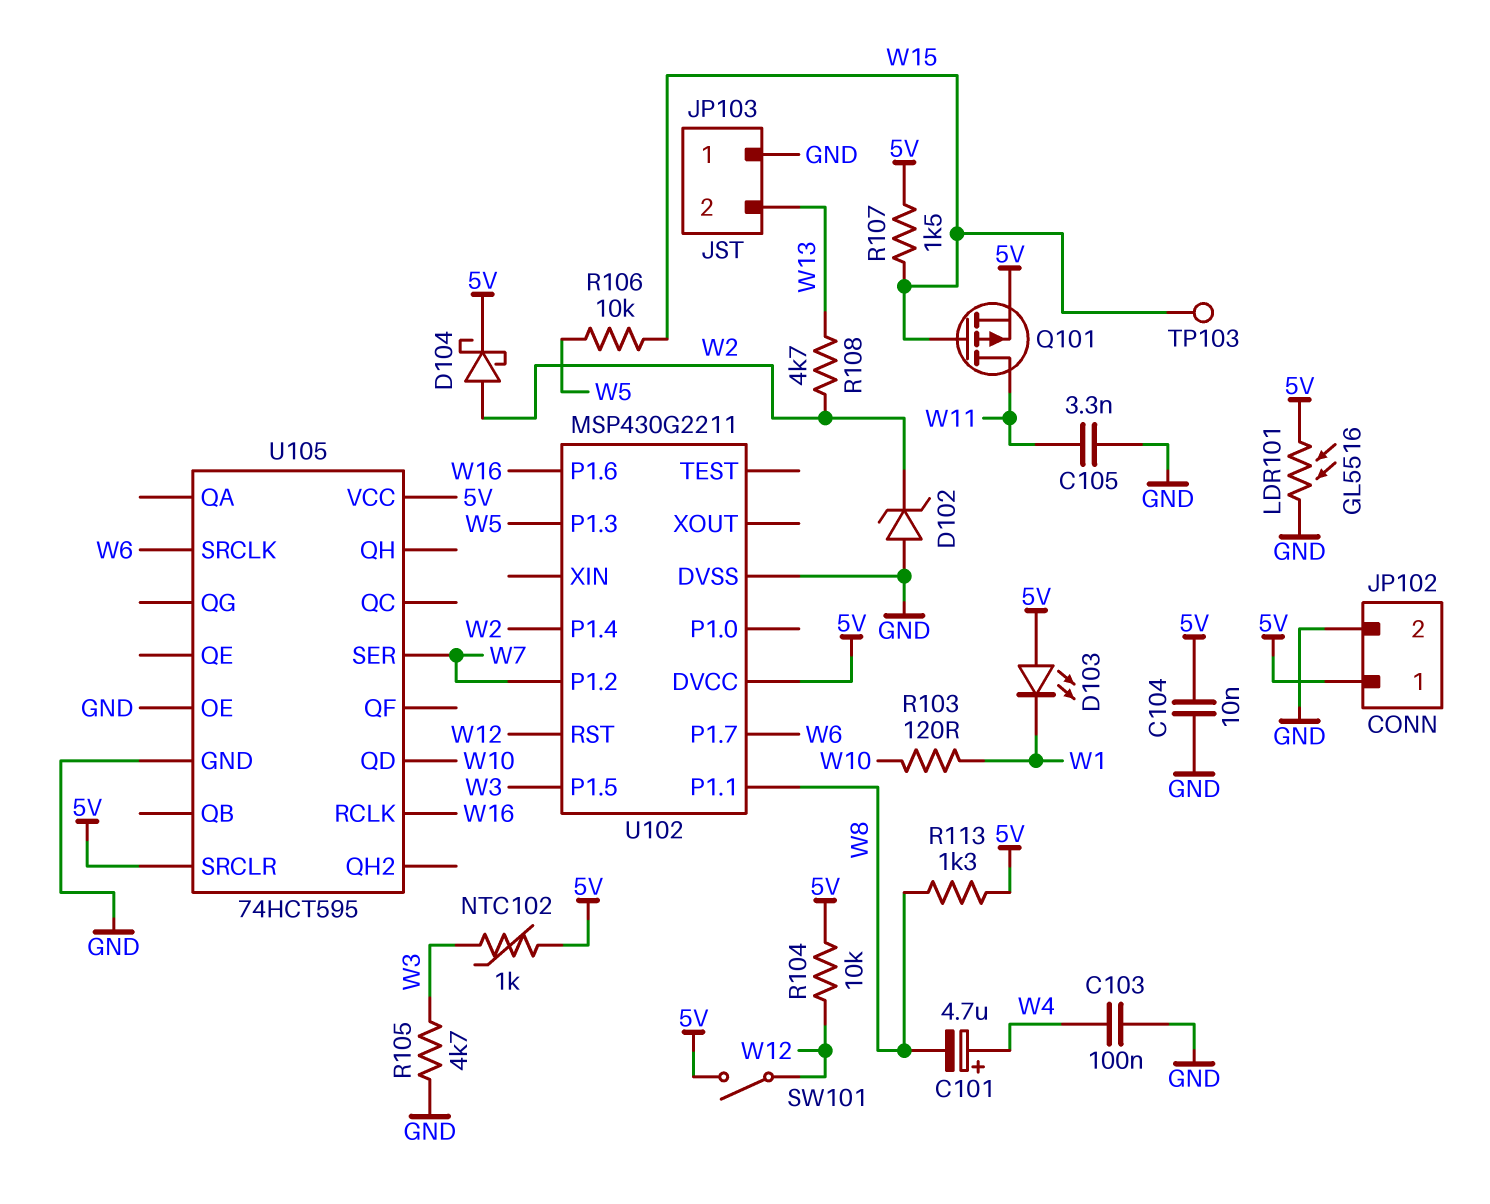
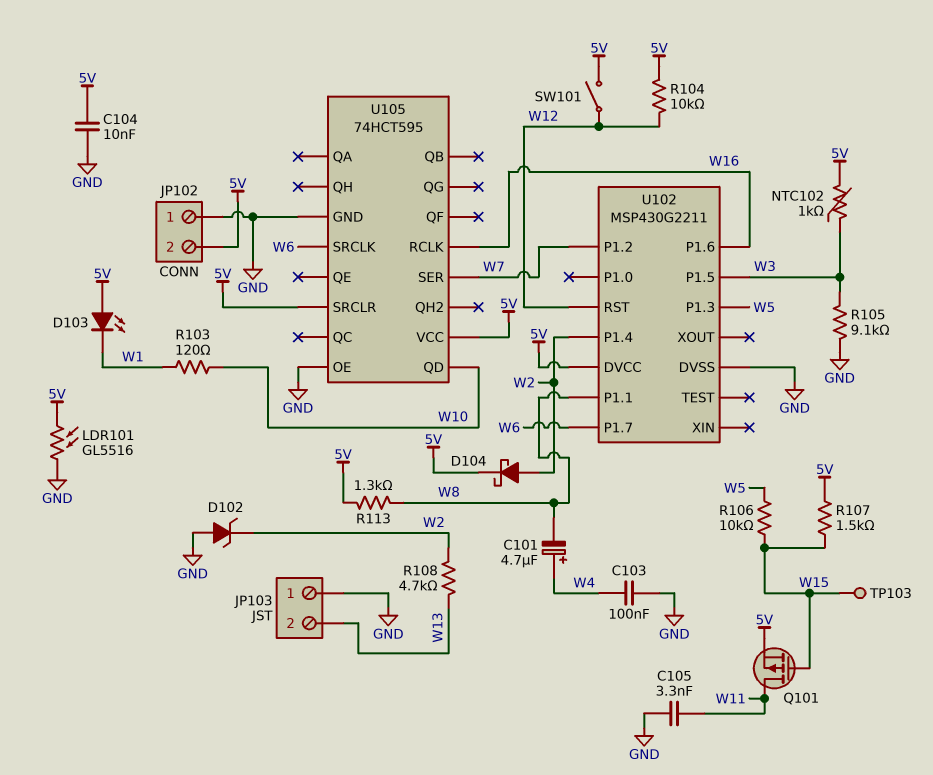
JP102 pin 1: 5V -> GND
JP102 pin 2: GND -> 5V
R105: 4.7k (GND, W3) -> 9.1k (GND, W3)

